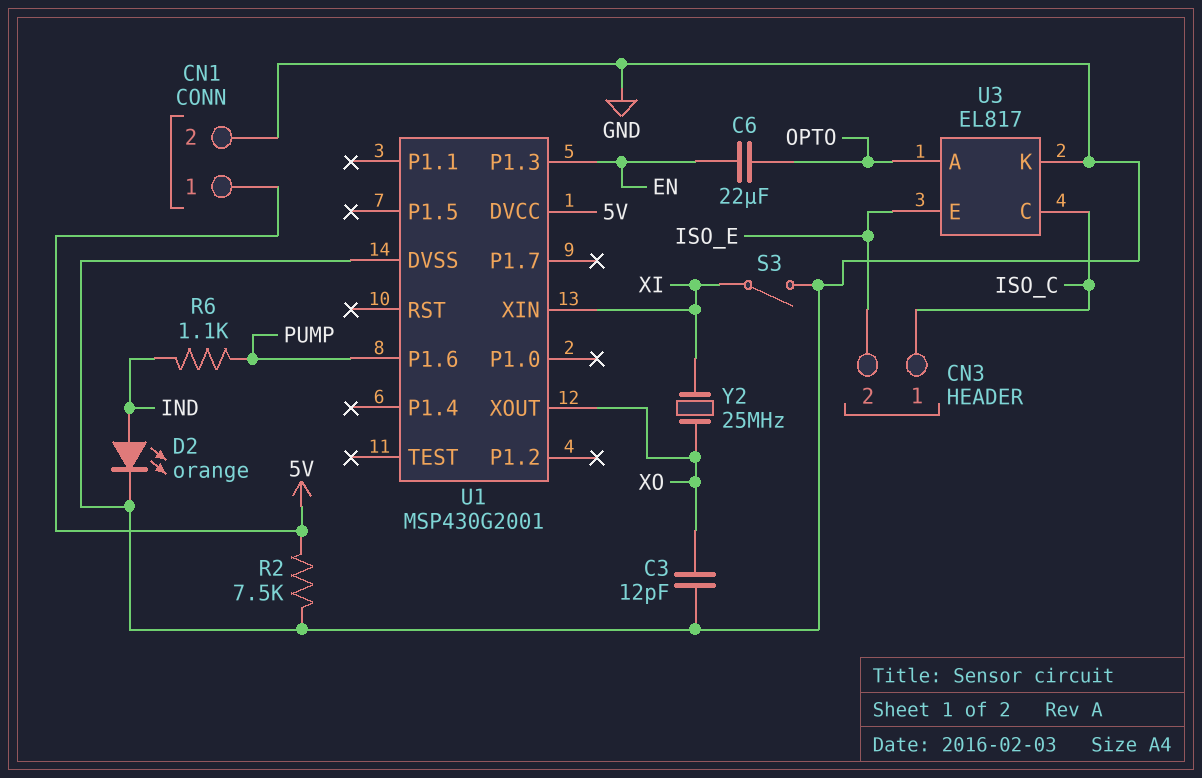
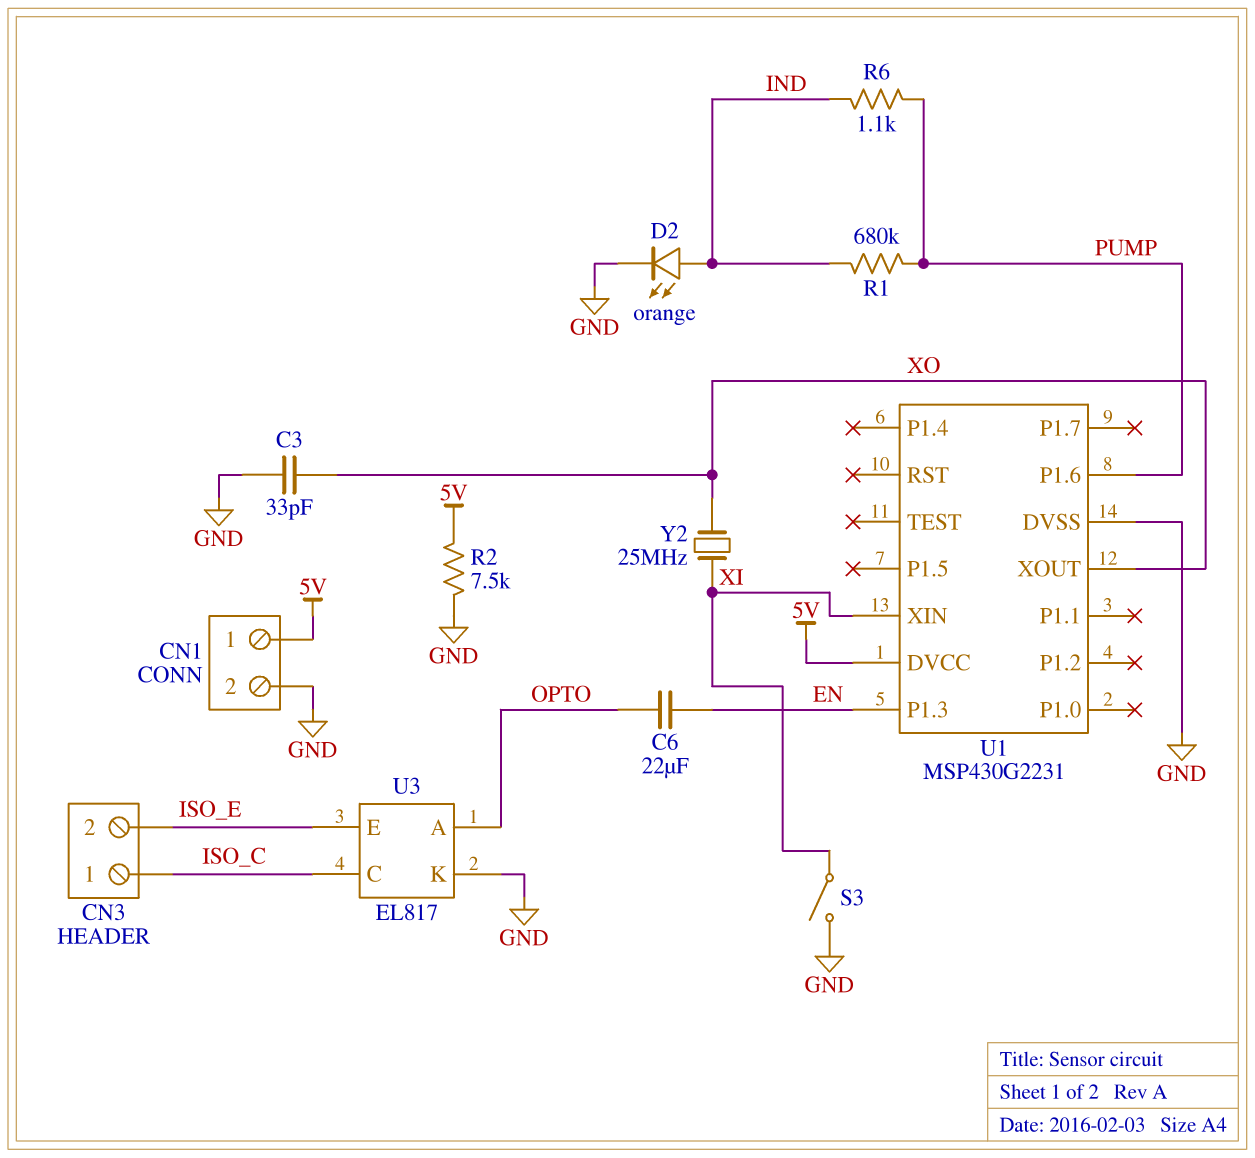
C3: 12pF (GND, XO) -> 33pF (GND, XO)
R1: none -> 680k (IND, PUMP)
U1: MSP430G2001 -> MSP430G2231

